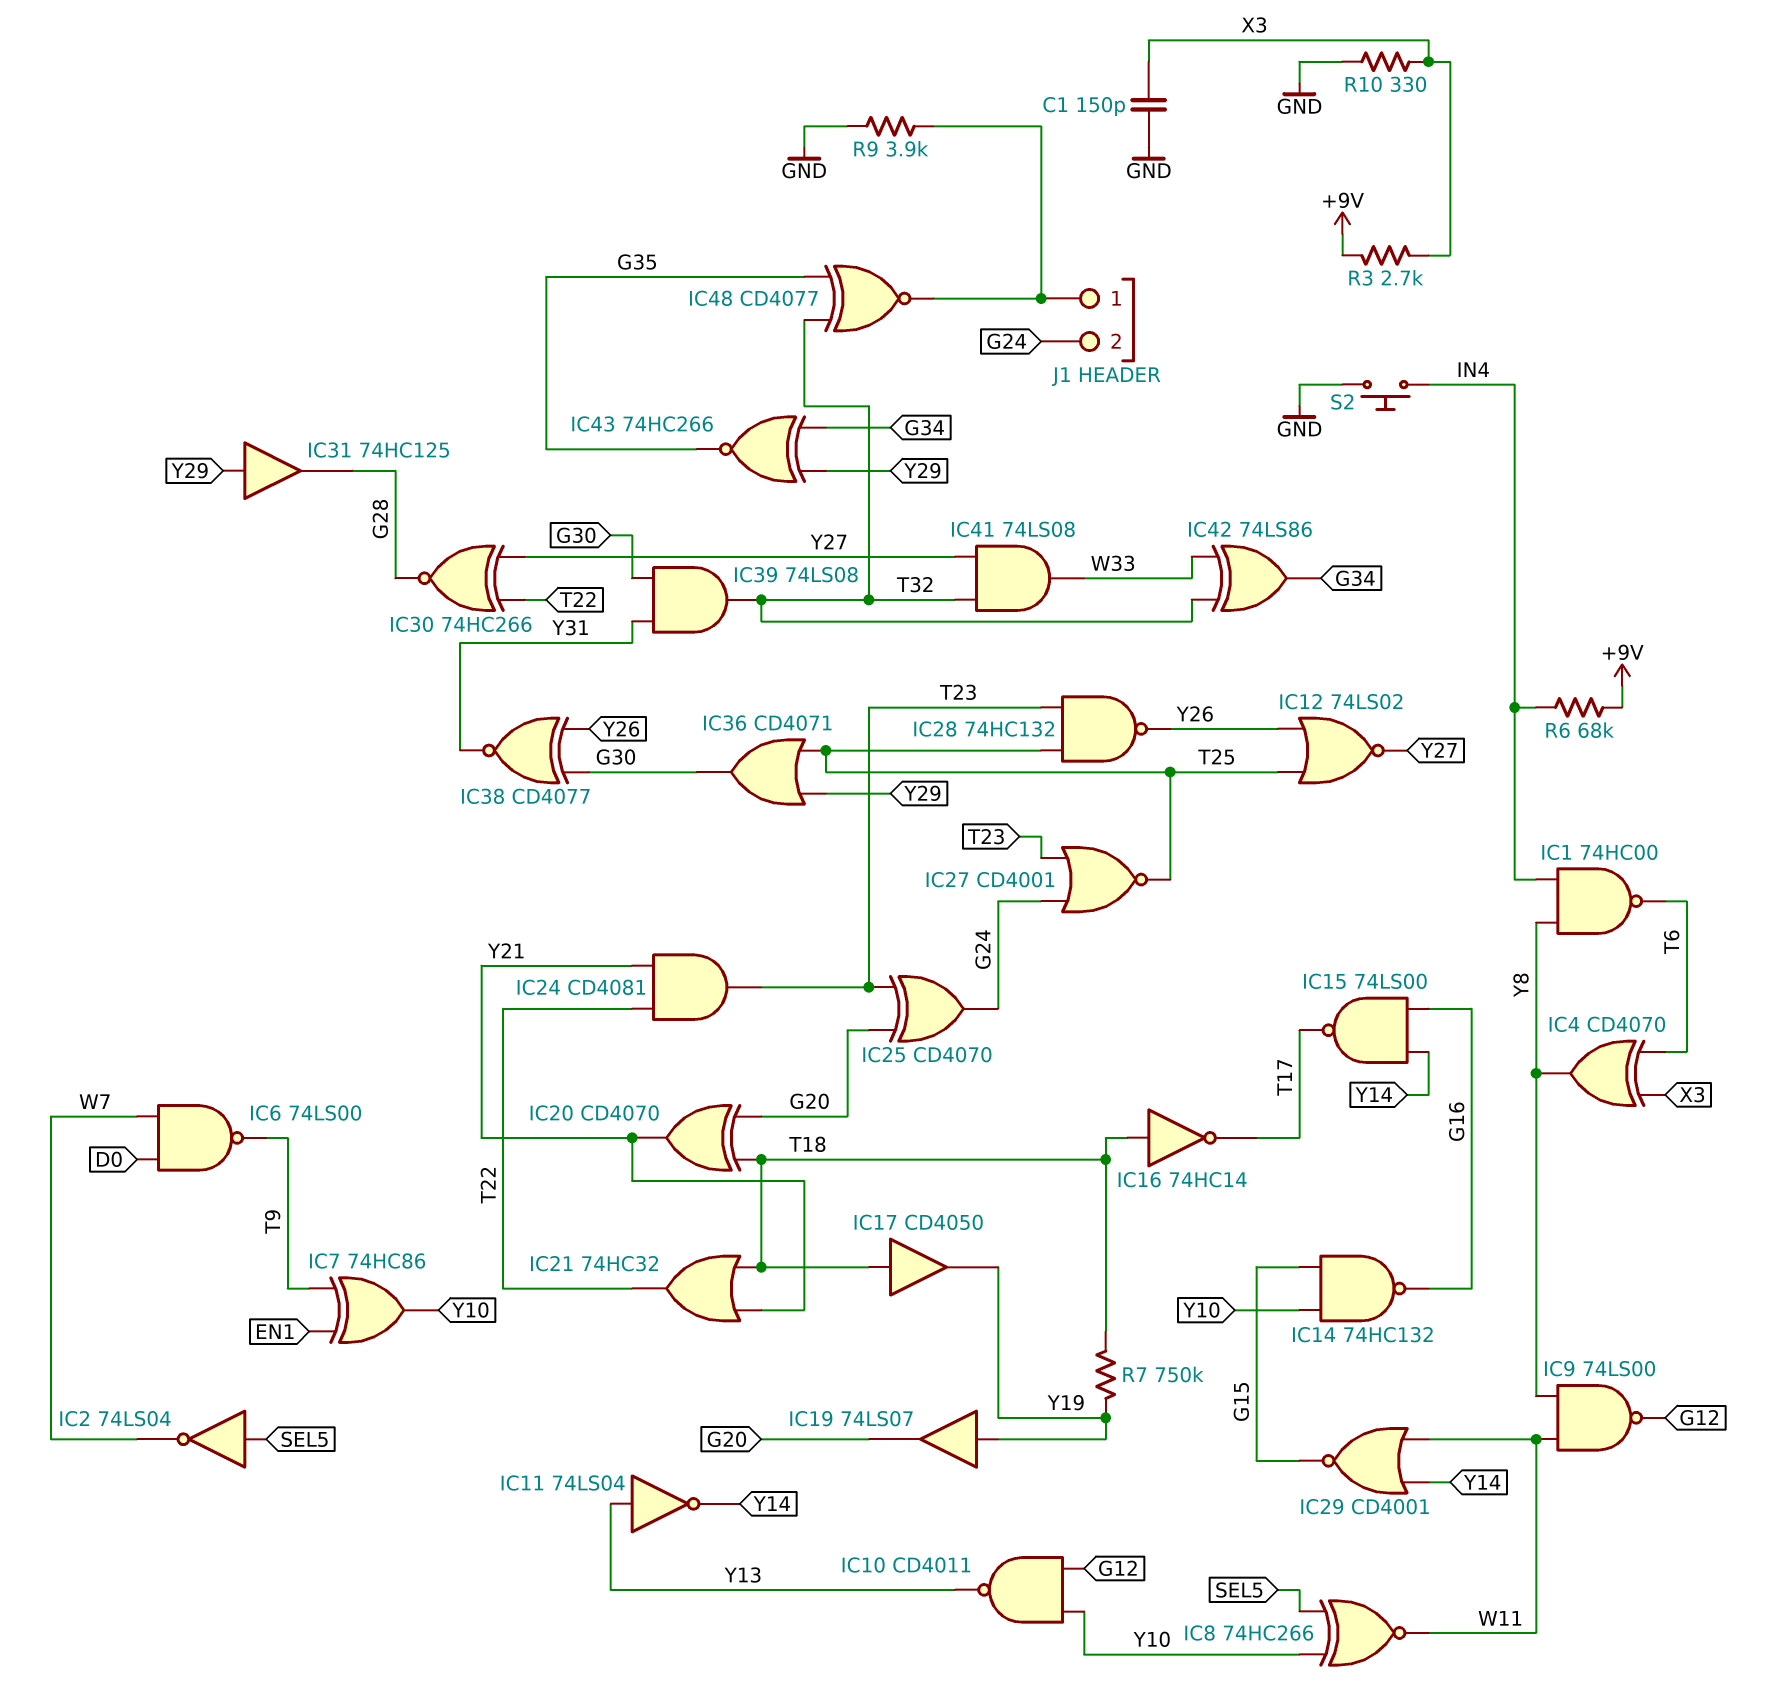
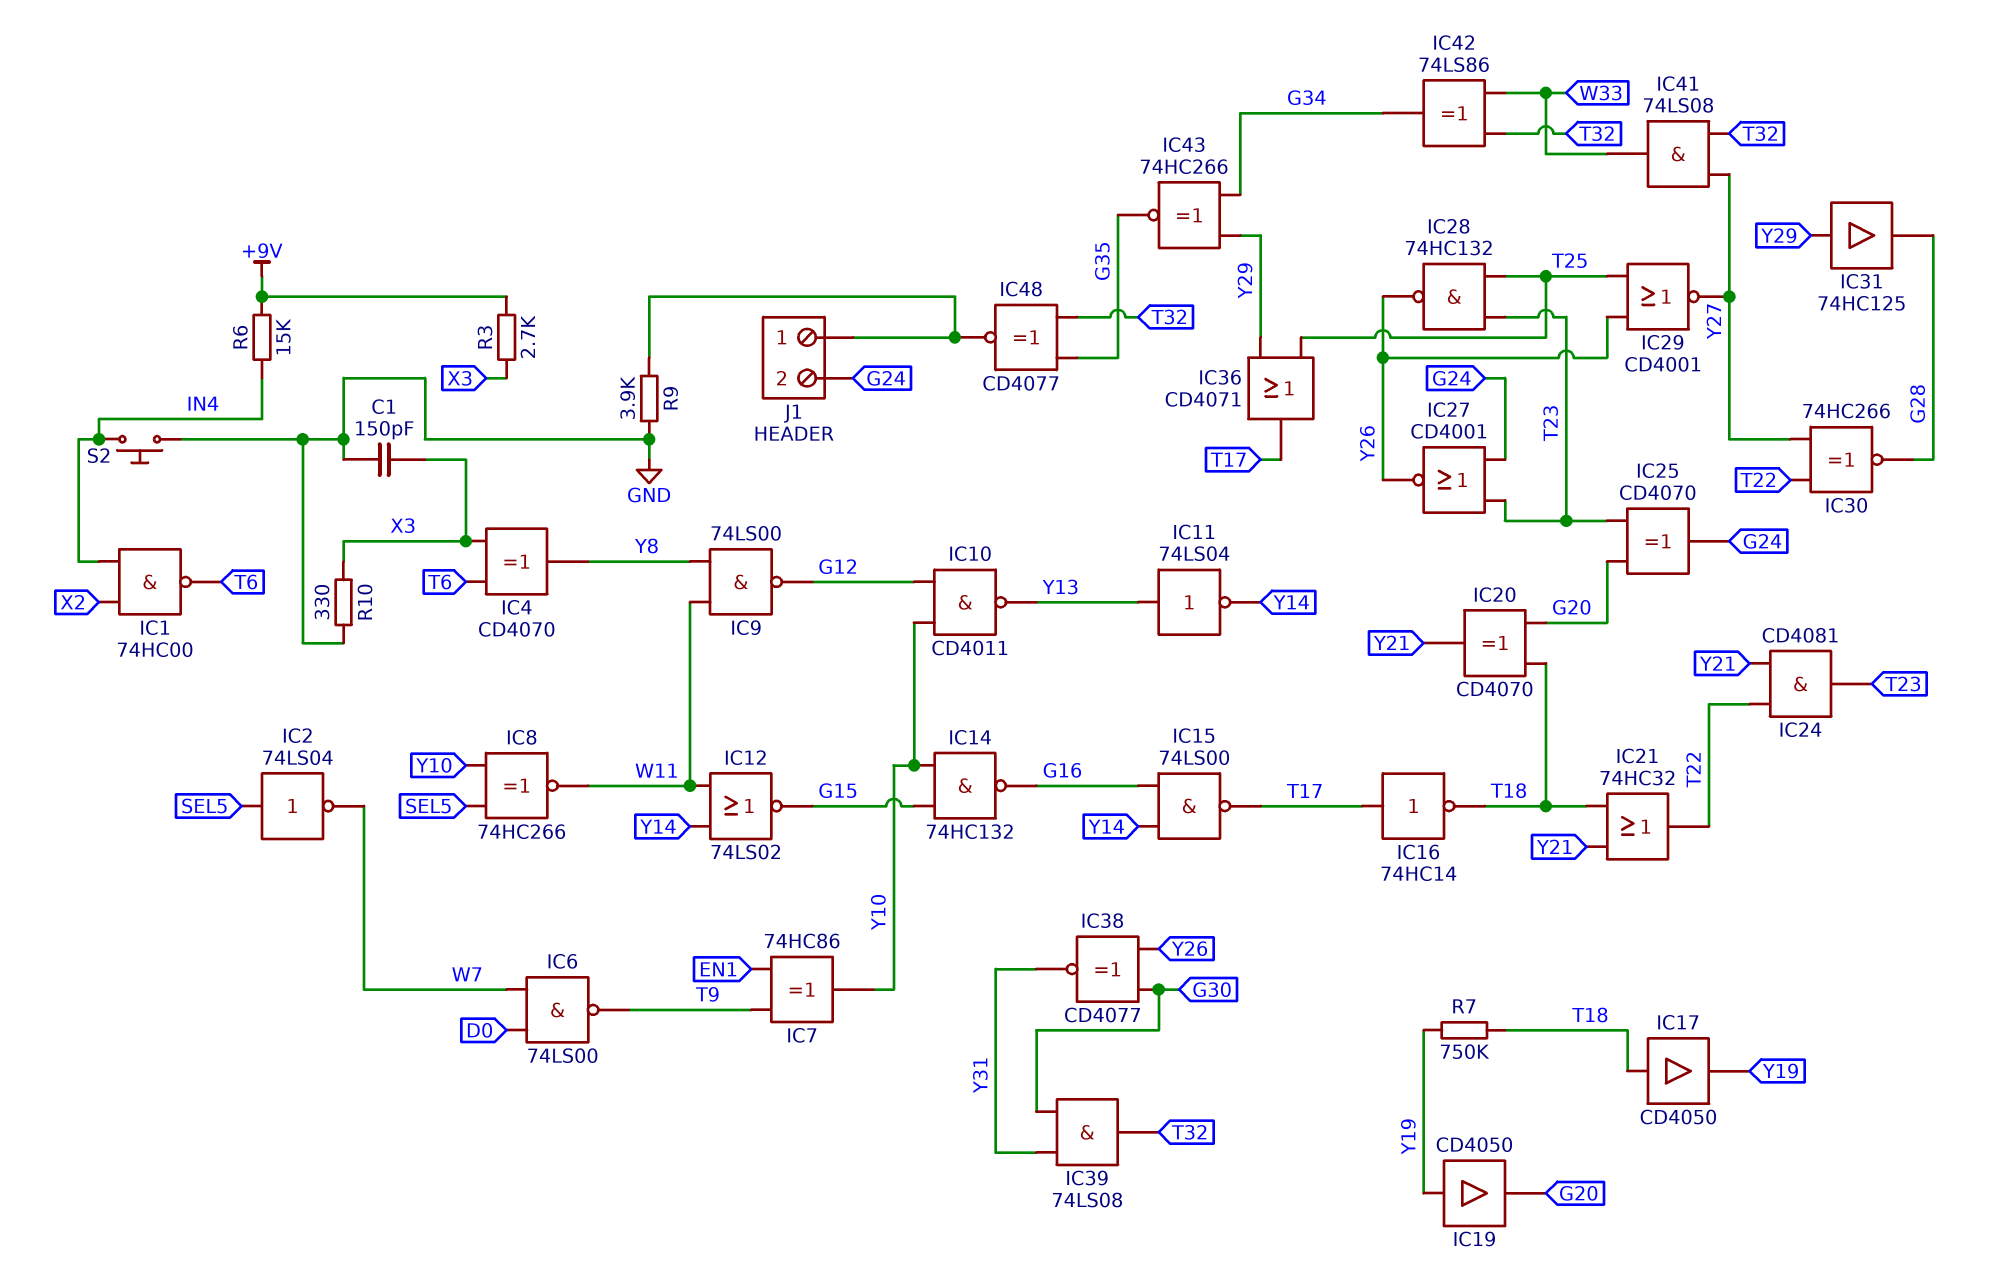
IC1: NAND 74HC00 (in IN4, in Y8, out T6) -> NAND 74HC00 (in IN4, in X2, out T6)
IC12: NOR 74LS02 (in T25, in Y26, out Y27) -> NOR 74LS02 (in W11, in Y14, out G15)
IC16: NOT 74HC14 (in T18, out T17) -> NOT 74HC14 (in T17, out T18)
IC19: buffer 74LS07 (in Y19, out G20) -> buffer CD4050 (in Y19, out G20)
IC27: NOR CD4001 (in G24, in T23, out T25) -> NOR CD4001 (in G24, in T23, out Y26)
IC29: NOR CD4001 (in W11, in Y14, out G15) -> NOR CD4001 (in T25, in Y26, out Y27)
IC36: OR CD4071 (in T25, in Y29, out G30) -> OR CD4071 (in T25, in Y29, out T17)
R6: 68k (+9V, IN4) -> 15k (+9V, IN4)

